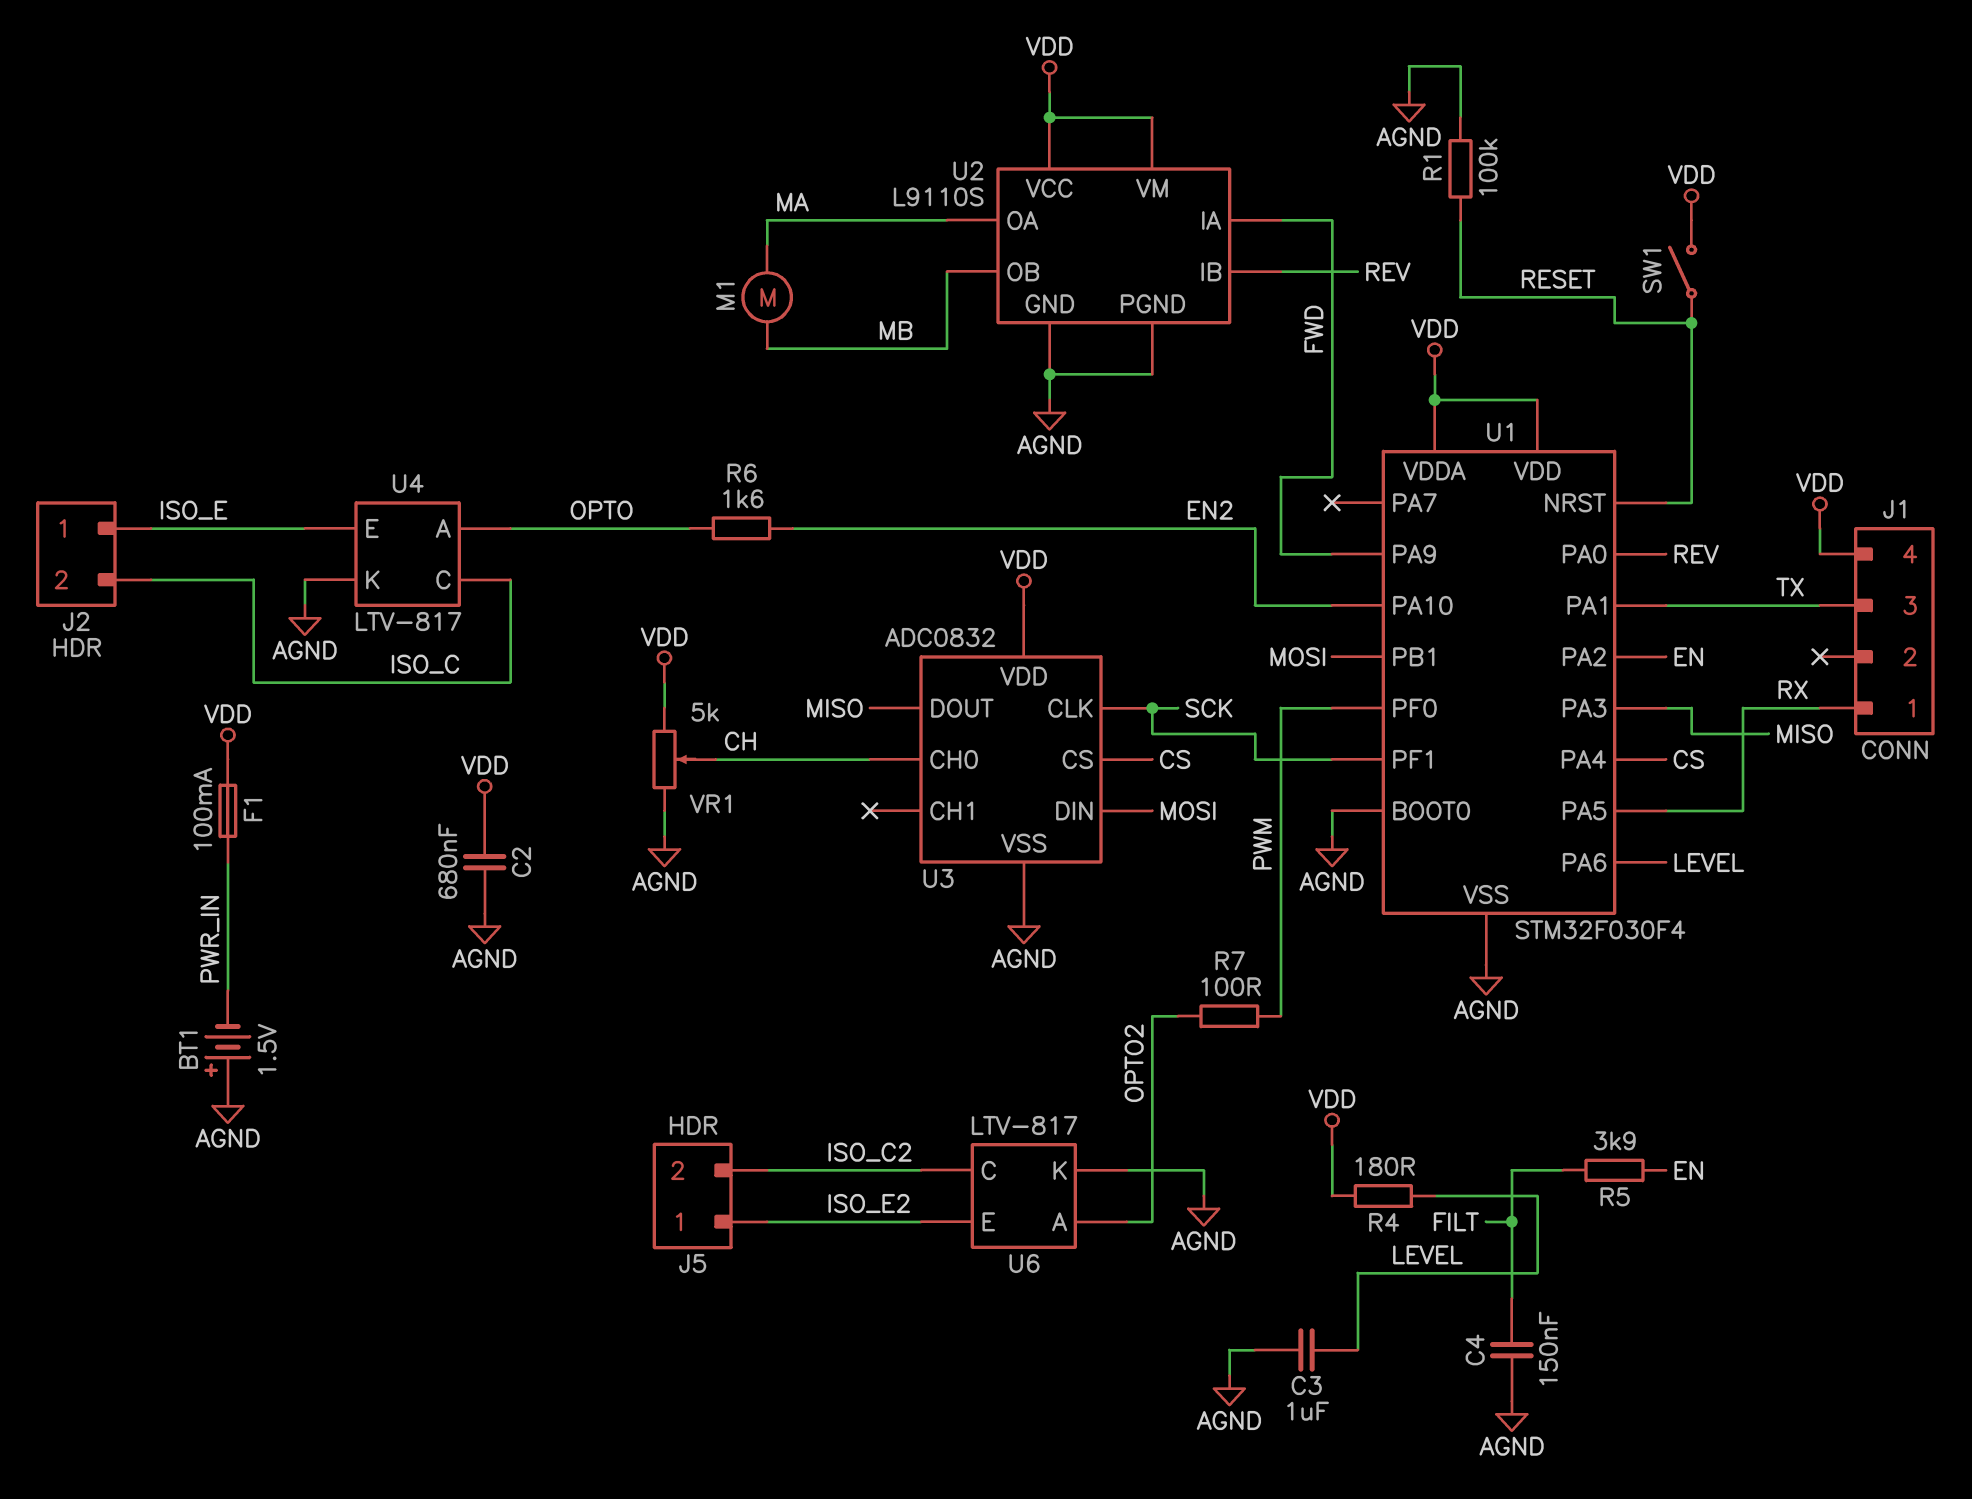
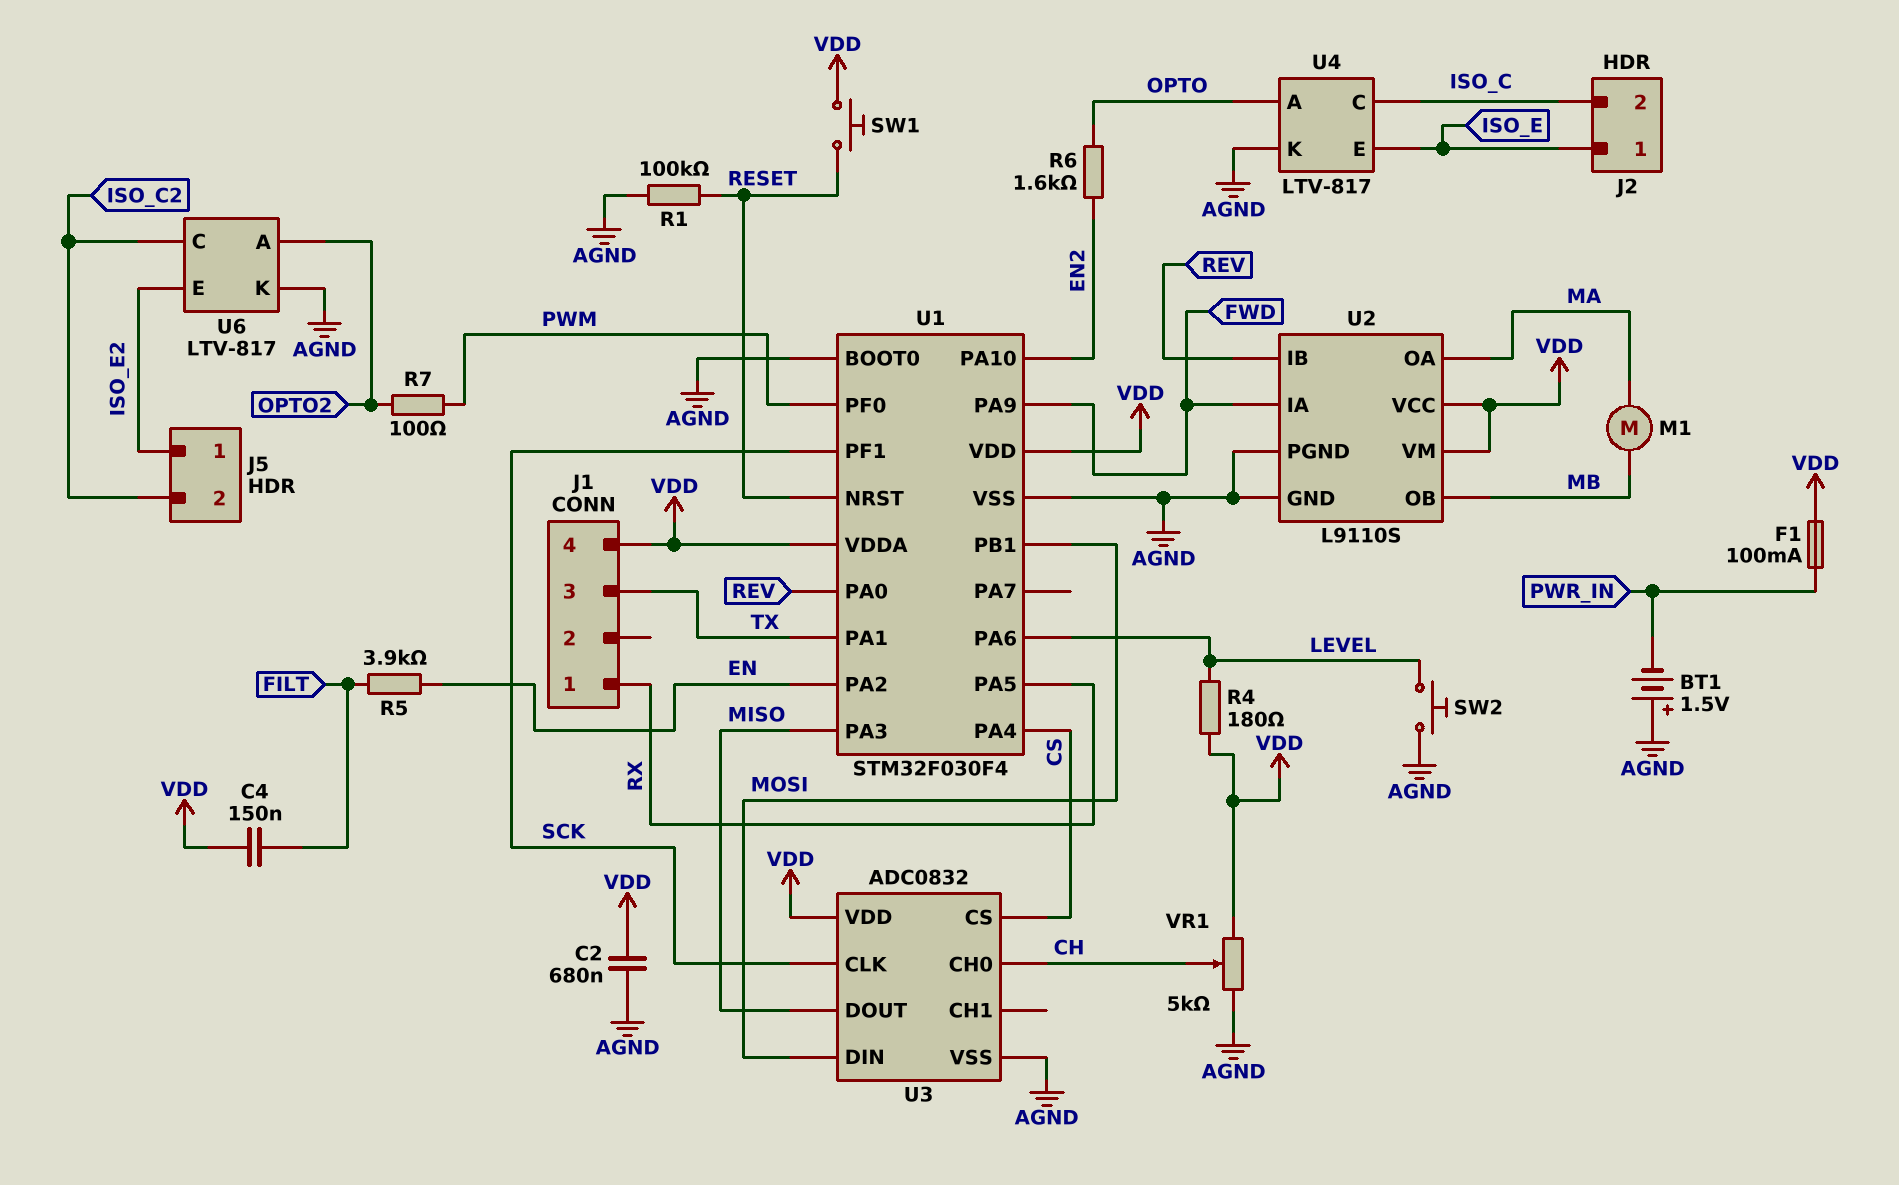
C3: 1uF (AGND, LEVEL) -> none
C4: 150nF (AGND, FILT) -> 150nF (FILT, VDD)
SW1: switch (RESET, VDD) -> button (RESET, VDD)
SW2: none -> button (AGND, LEVEL)

